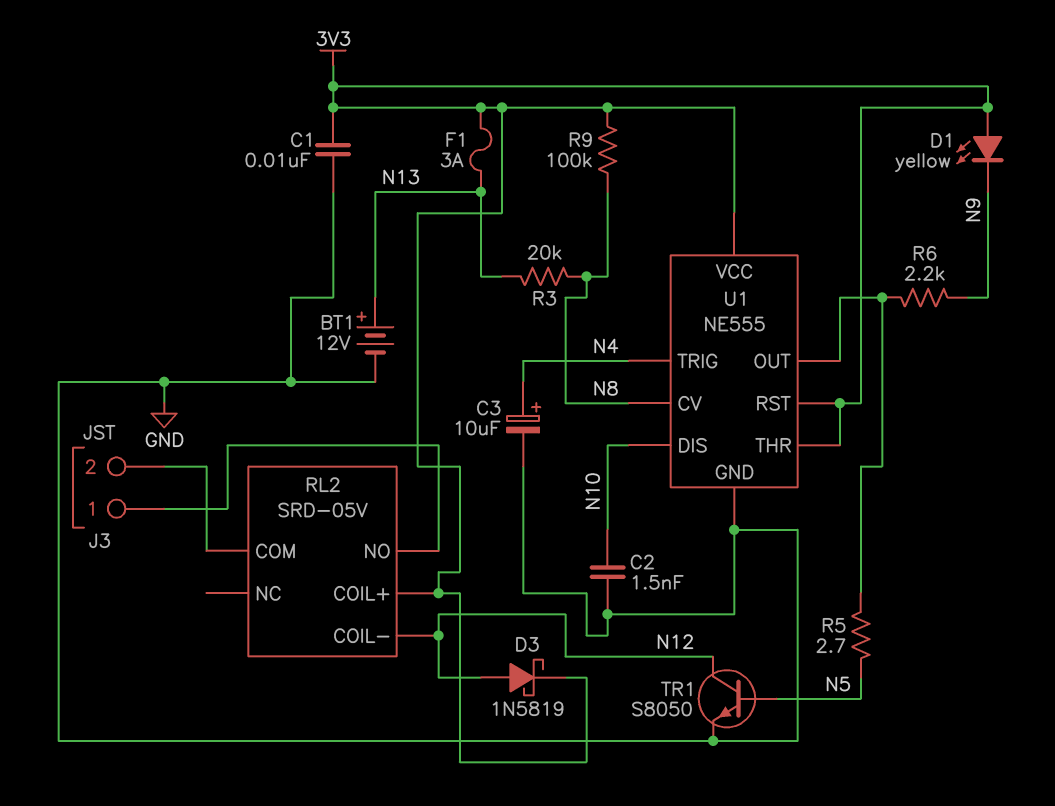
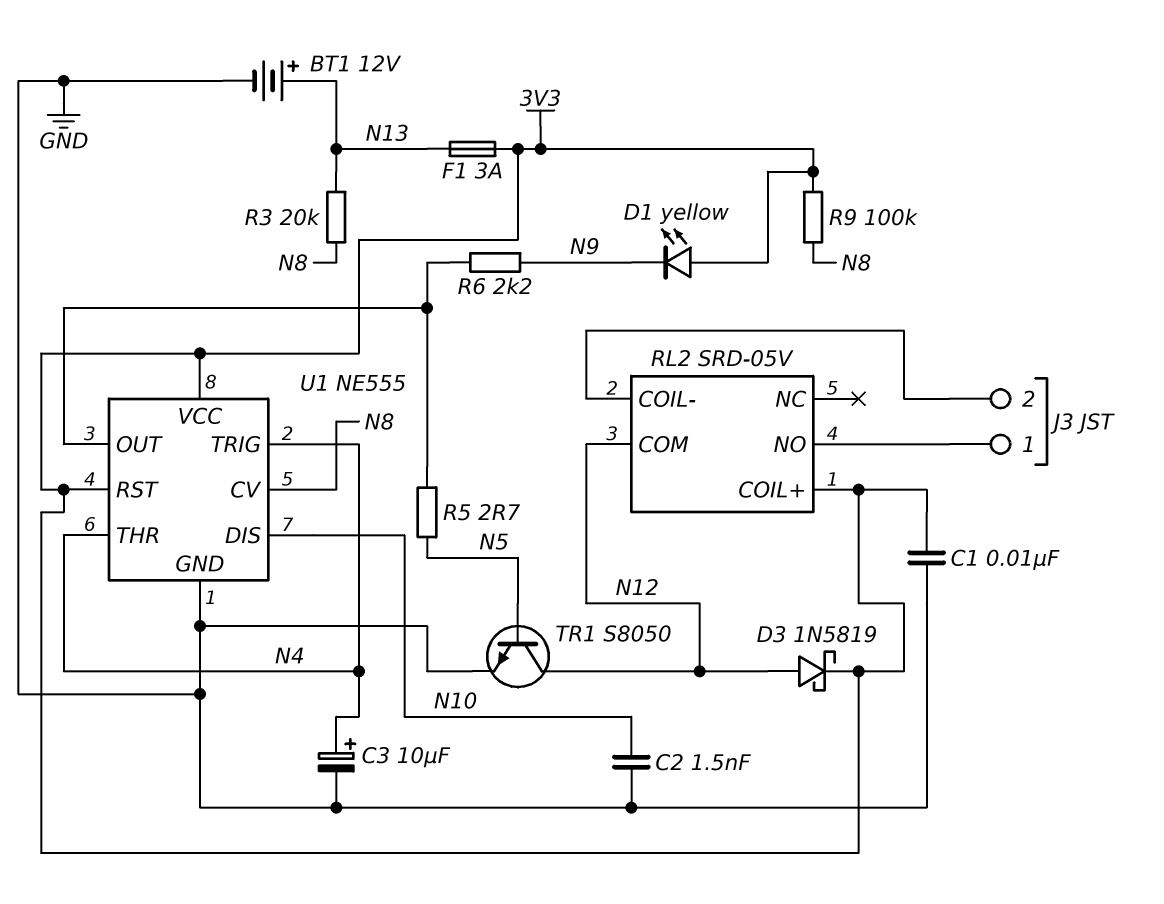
RL2 pin COIL-: N12 -> J3/2
RL2 pin COM: J3/2 -> N12
U1 pin THR: 3V3 -> N4

